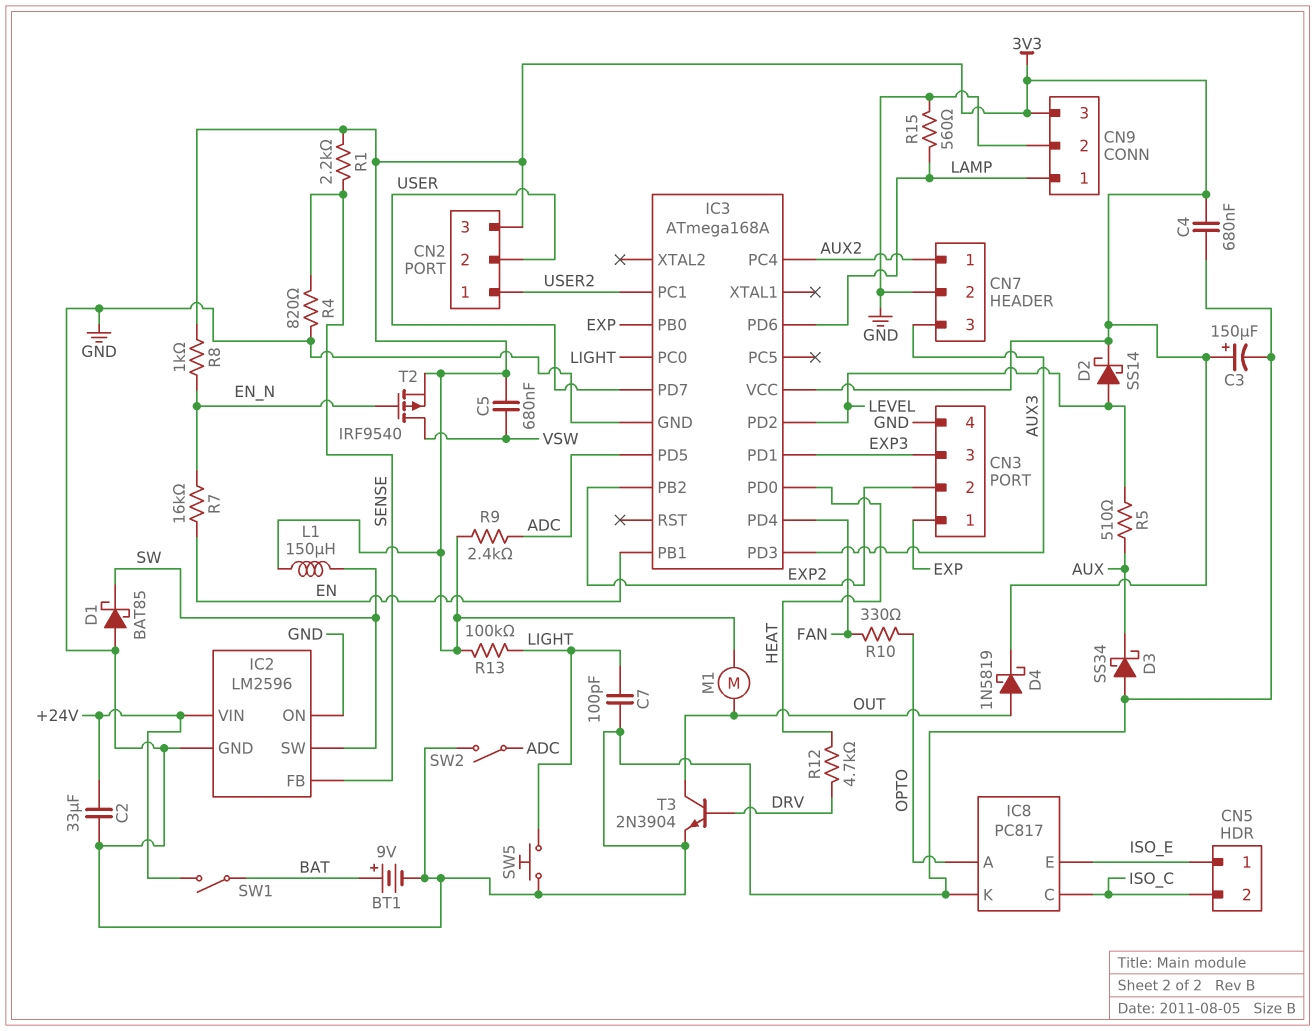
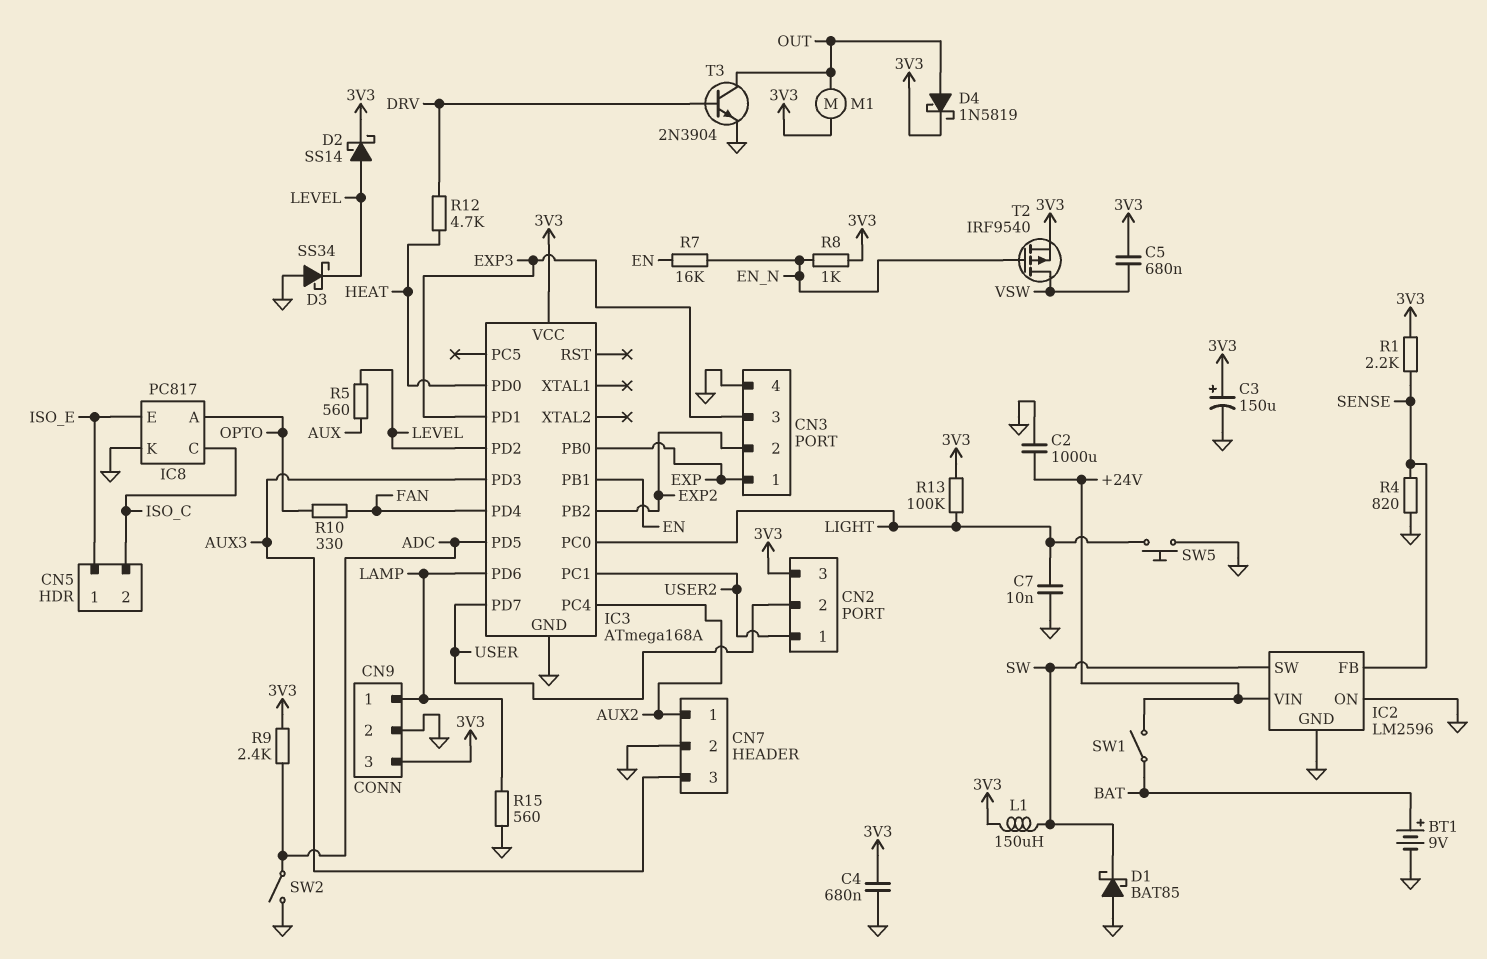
C2: 33uF (+24V, GND) -> 1000uF (+24V, GND)
C7: 100pF (GND, LIGHT) -> 10nF (GND, LIGHT)
D3: schottky SS34 (A GND, K AUX) -> schottky SS34 (A GND, K LEVEL)
R5: 510 (AUX, LEVEL) -> 560 (AUX, LEVEL)

